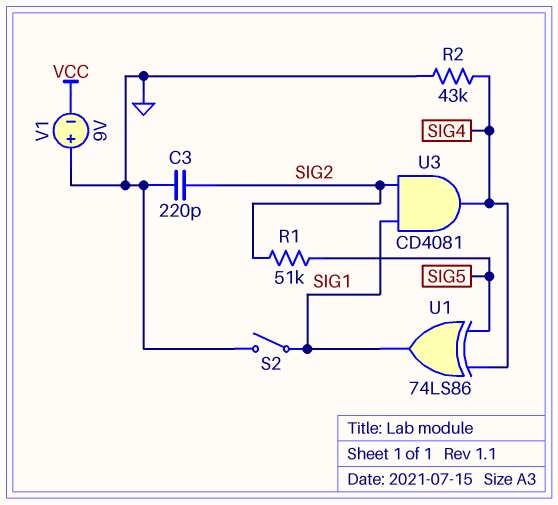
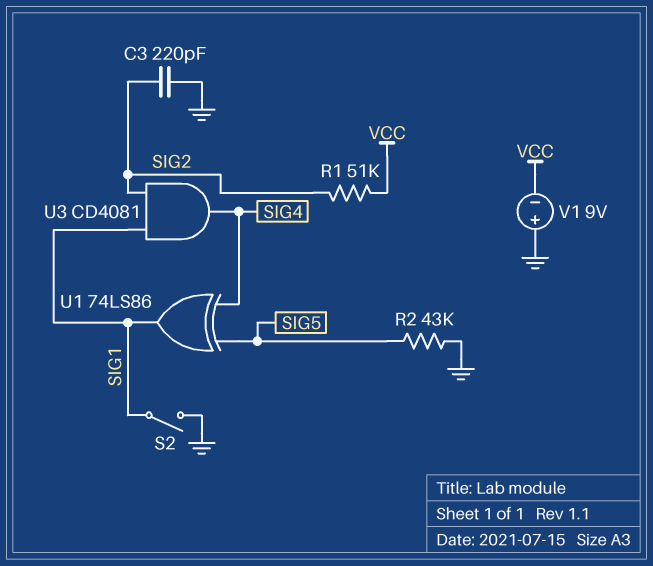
R1: 51k (SIG2, SIG5) -> 51k (SIG2, VCC)
R2: 43k (GND, SIG4) -> 43k (GND, SIG5)

